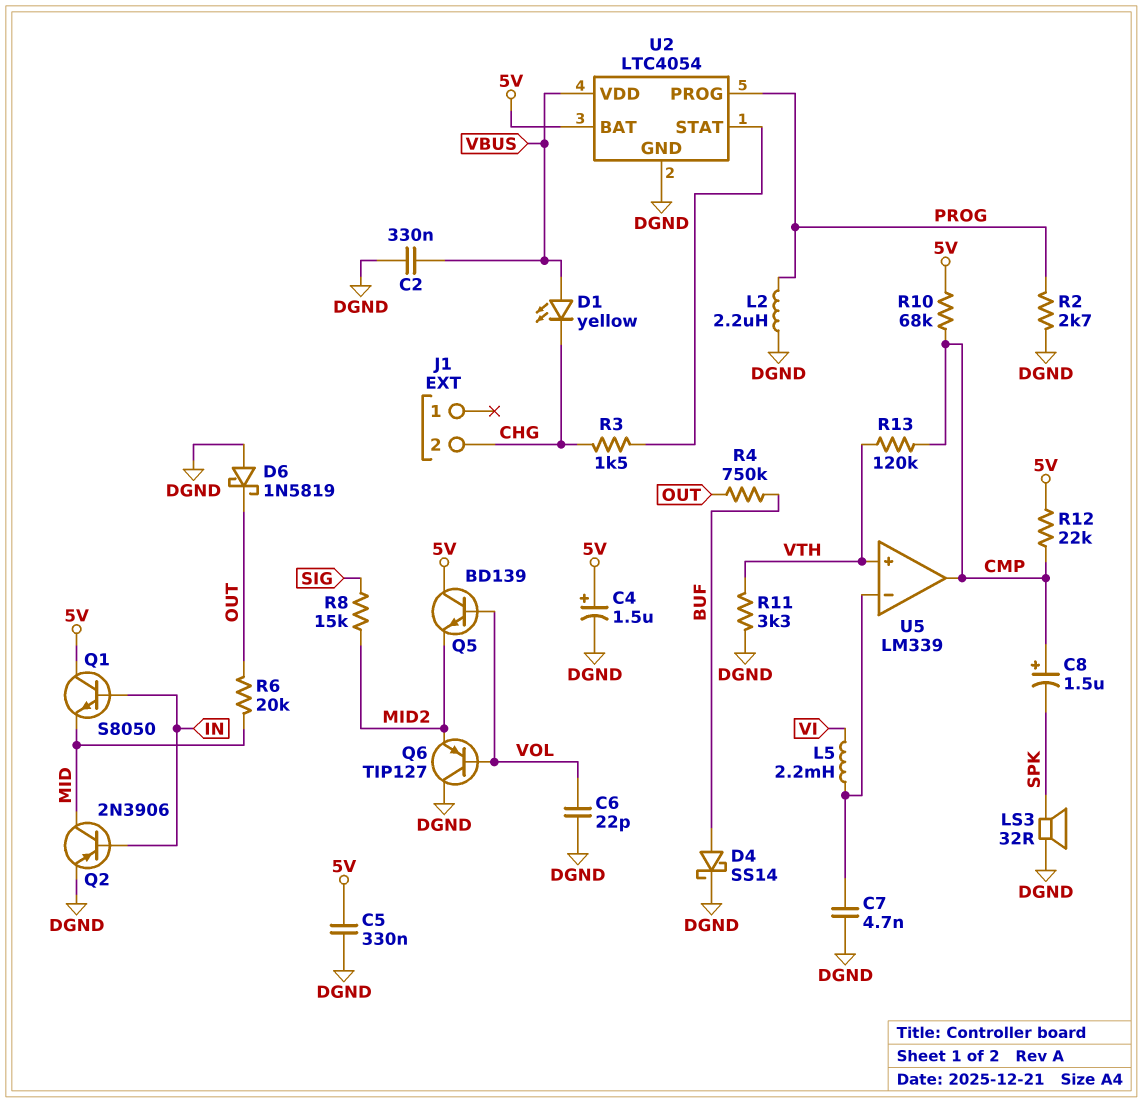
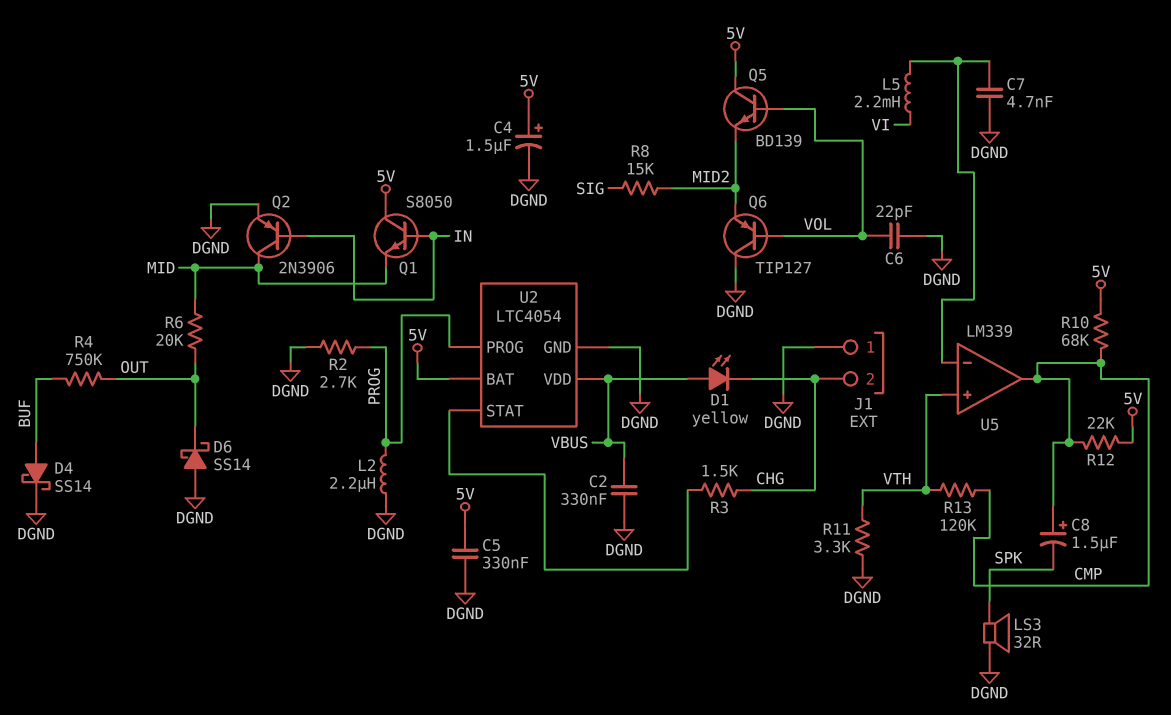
D6: schottky 1N5819 (A DGND, K OUT) -> schottky SS14 (A DGND, K OUT)
J1 pin 1: none -> DGND

